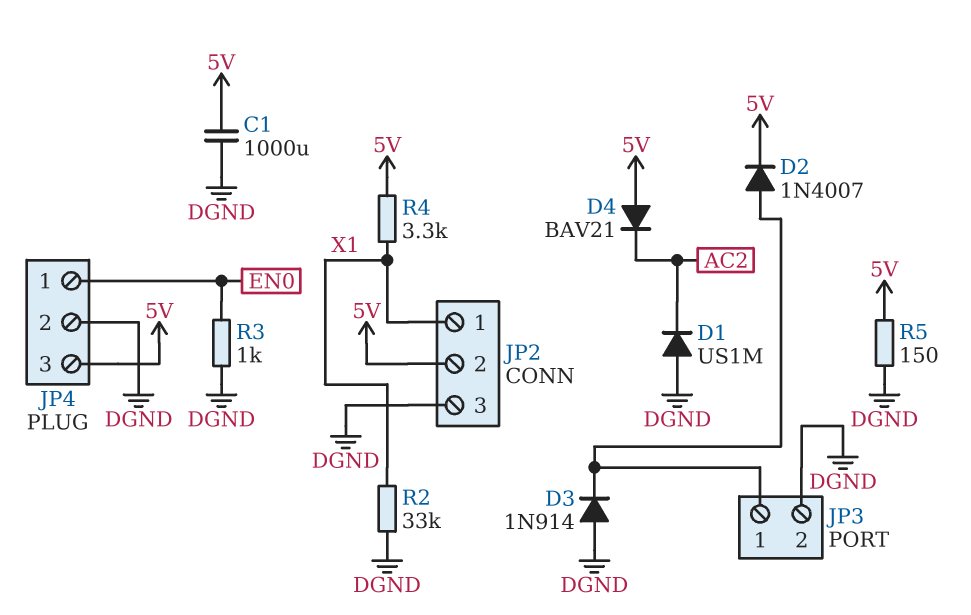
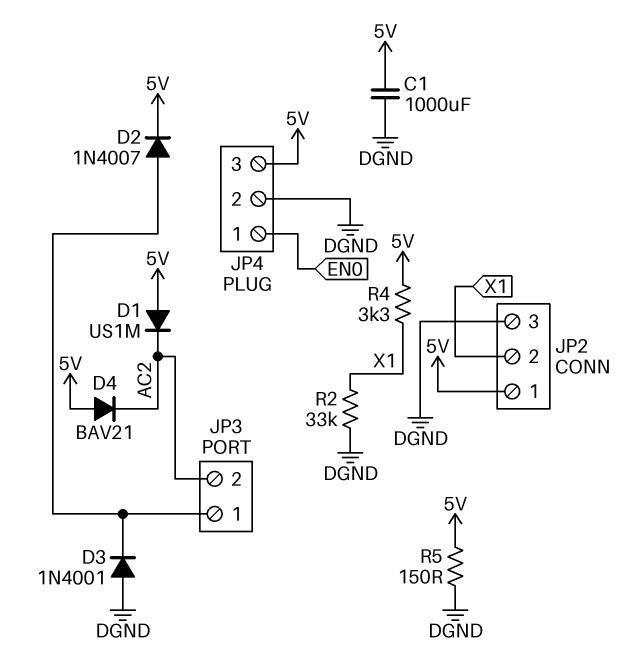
D1: diode US1M (A DGND, K AC2) -> diode US1M (A 5V, K AC2)
D3: diode 1N914 (A DGND, K JP3/1) -> diode 1N4001 (A DGND, K JP3/1)
JP2 pin 1: X1 -> 5V
JP2 pin 2: 5V -> X1
JP3 pin 2: DGND -> AC2
R3: 1k (DGND, EN0) -> none

